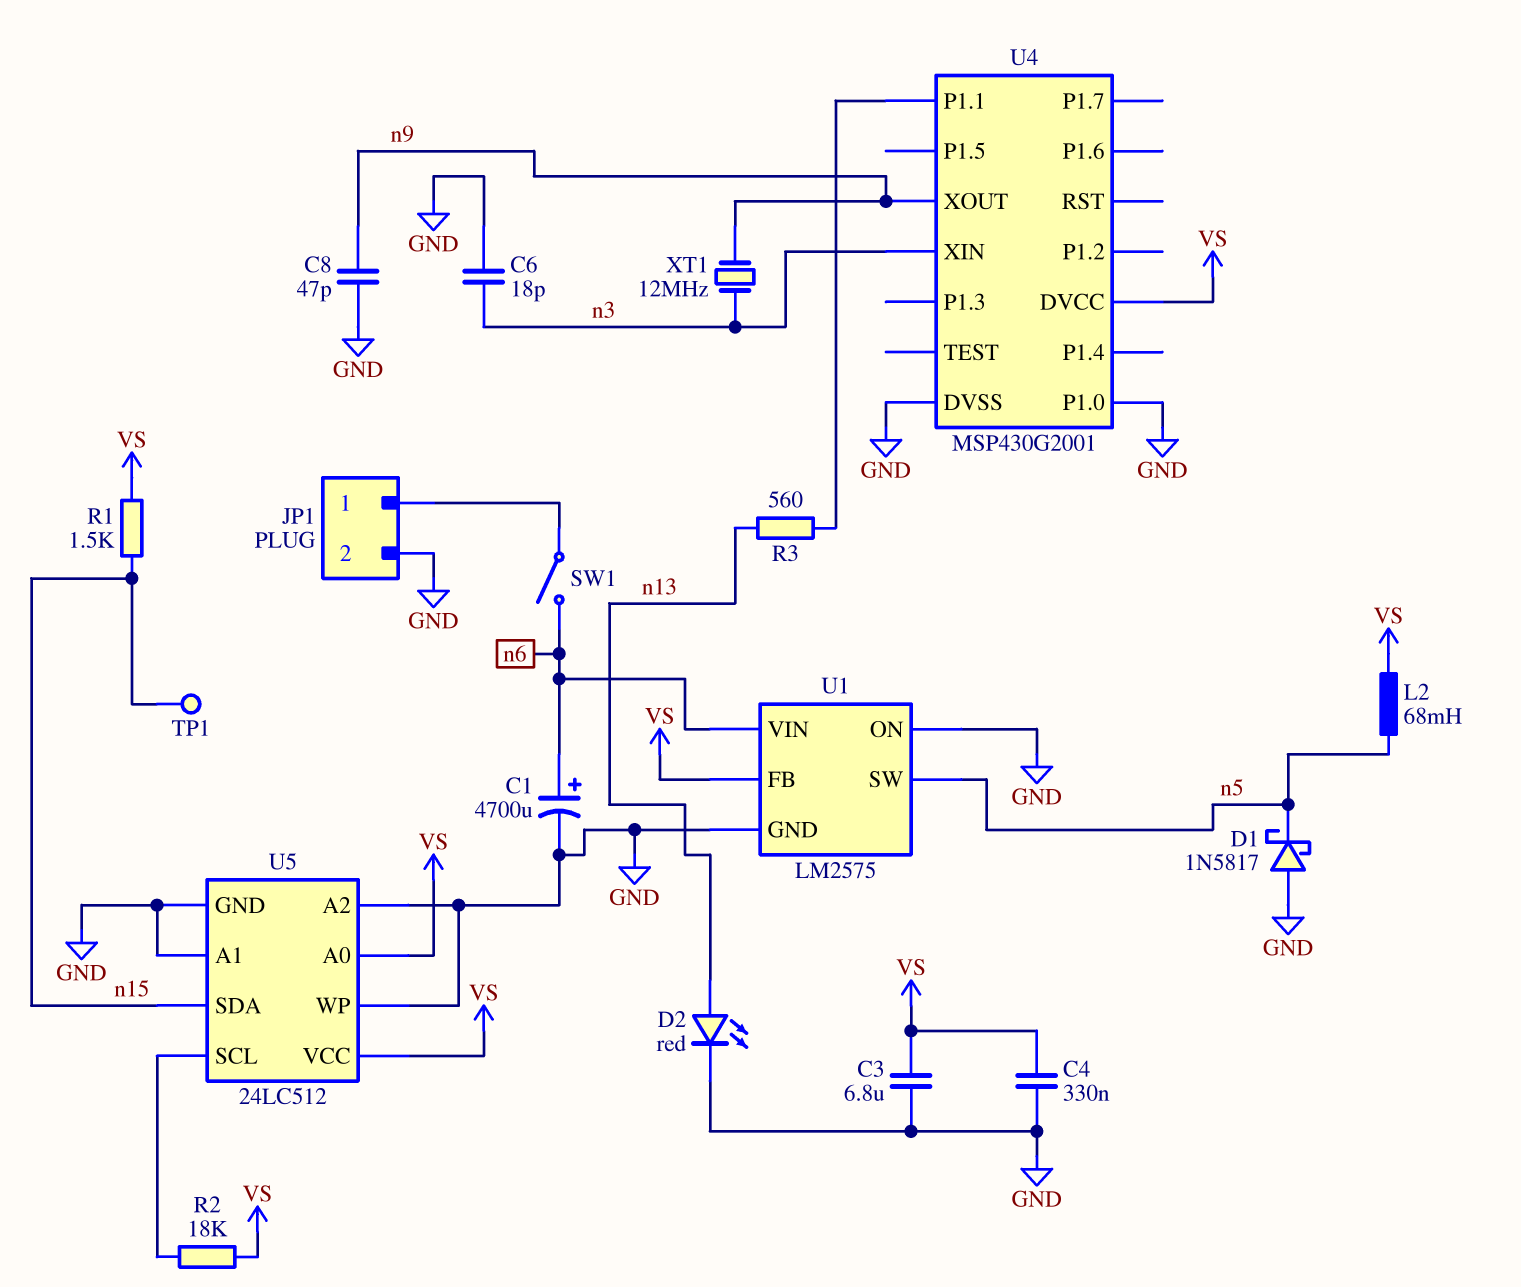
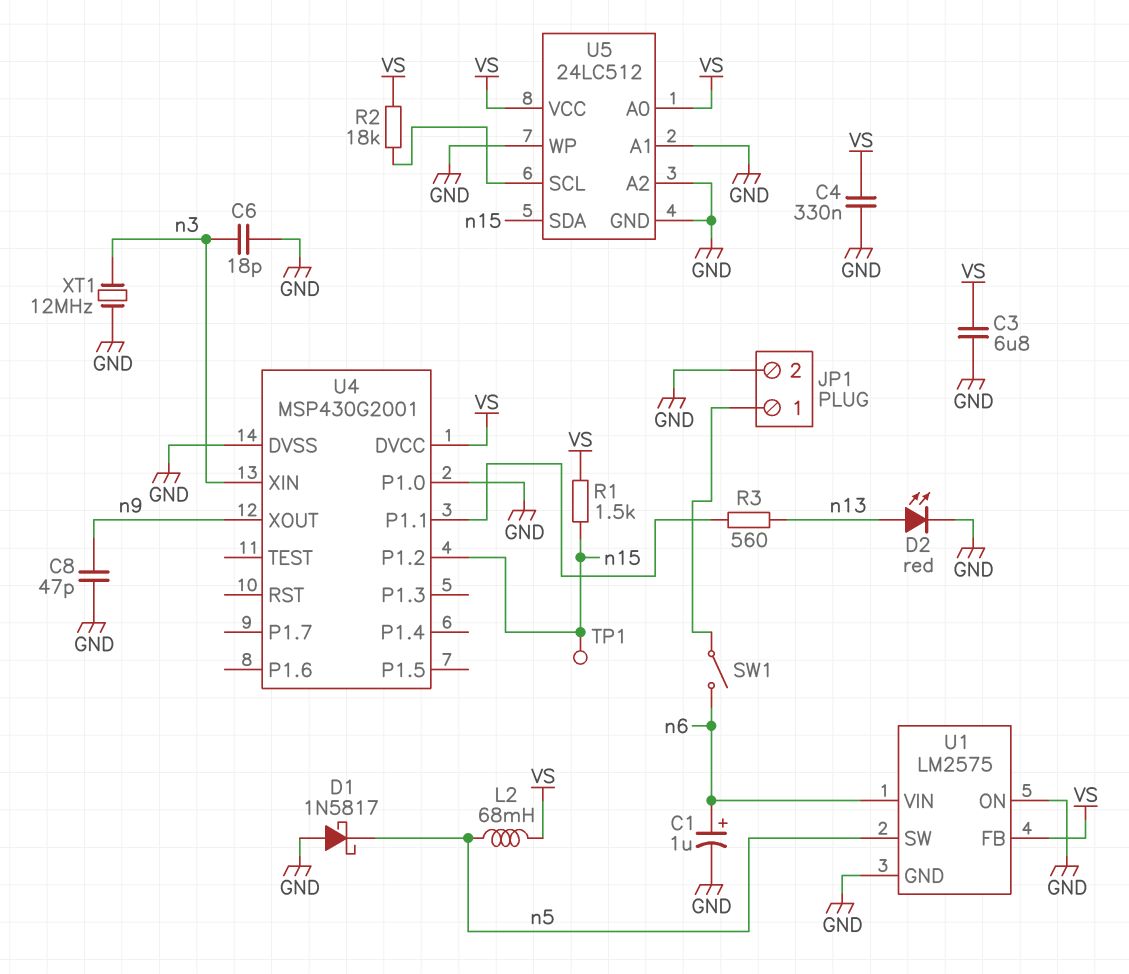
C1: 4700uF (plus n6, minus GND) -> 1uF (plus n6, minus GND)
U4 pin P1.2: none -> n15
XT1: 12MHz (n3, n9) -> 12MHz (GND, n3)

